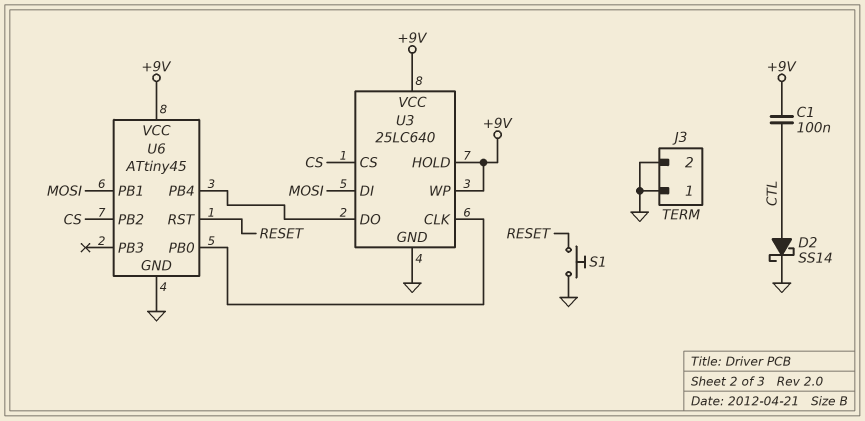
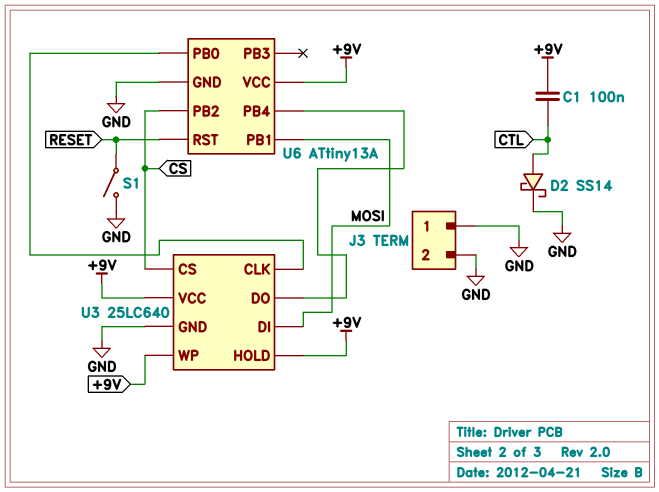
S1: button (GND, RESET) -> switch (GND, RESET)
U6: ATtiny45 -> ATtiny13A

